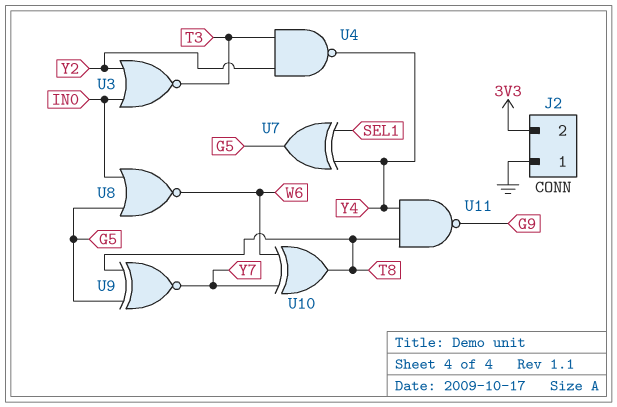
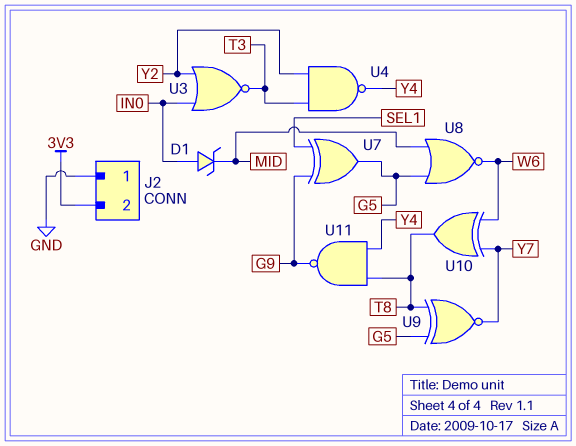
D1: none -> zener (A IN0, K MID)
U7: XOR (in SEL1, in Y4, out G5) -> XOR (in G9, in SEL1, out G5)
U8: NOR (in G5, in IN0, out W6) -> NOR (in G5, in MID, out W6)

